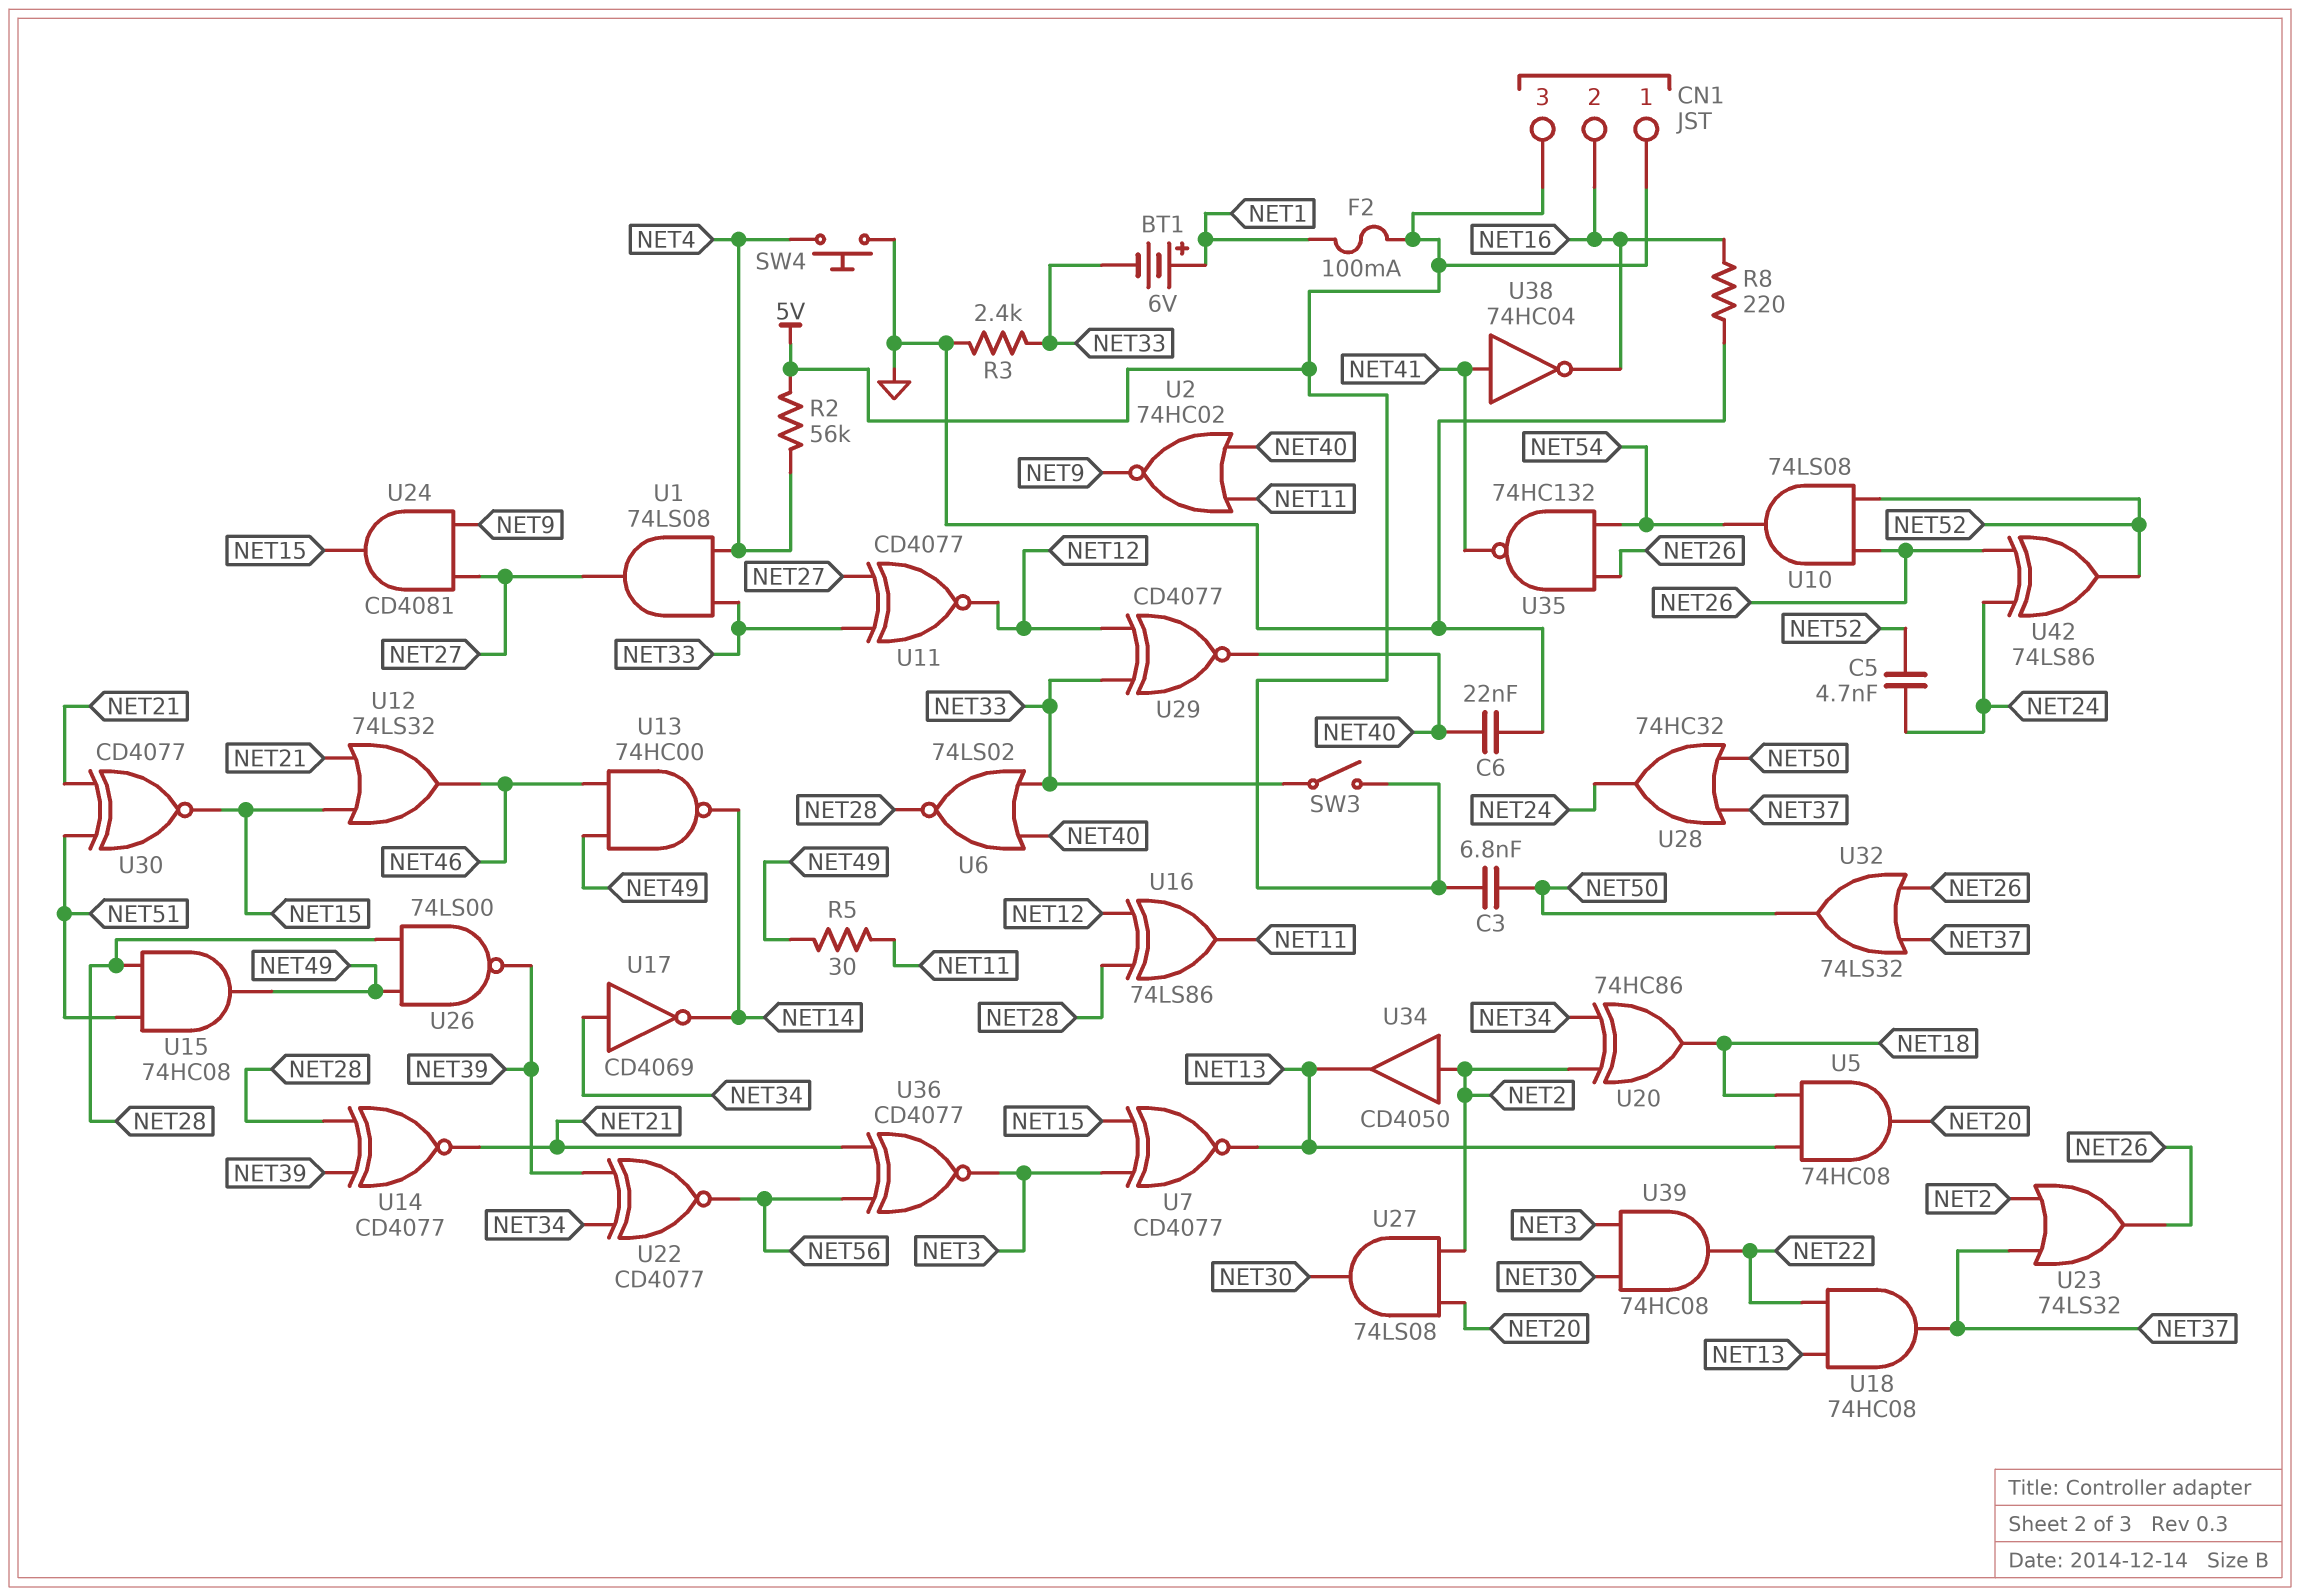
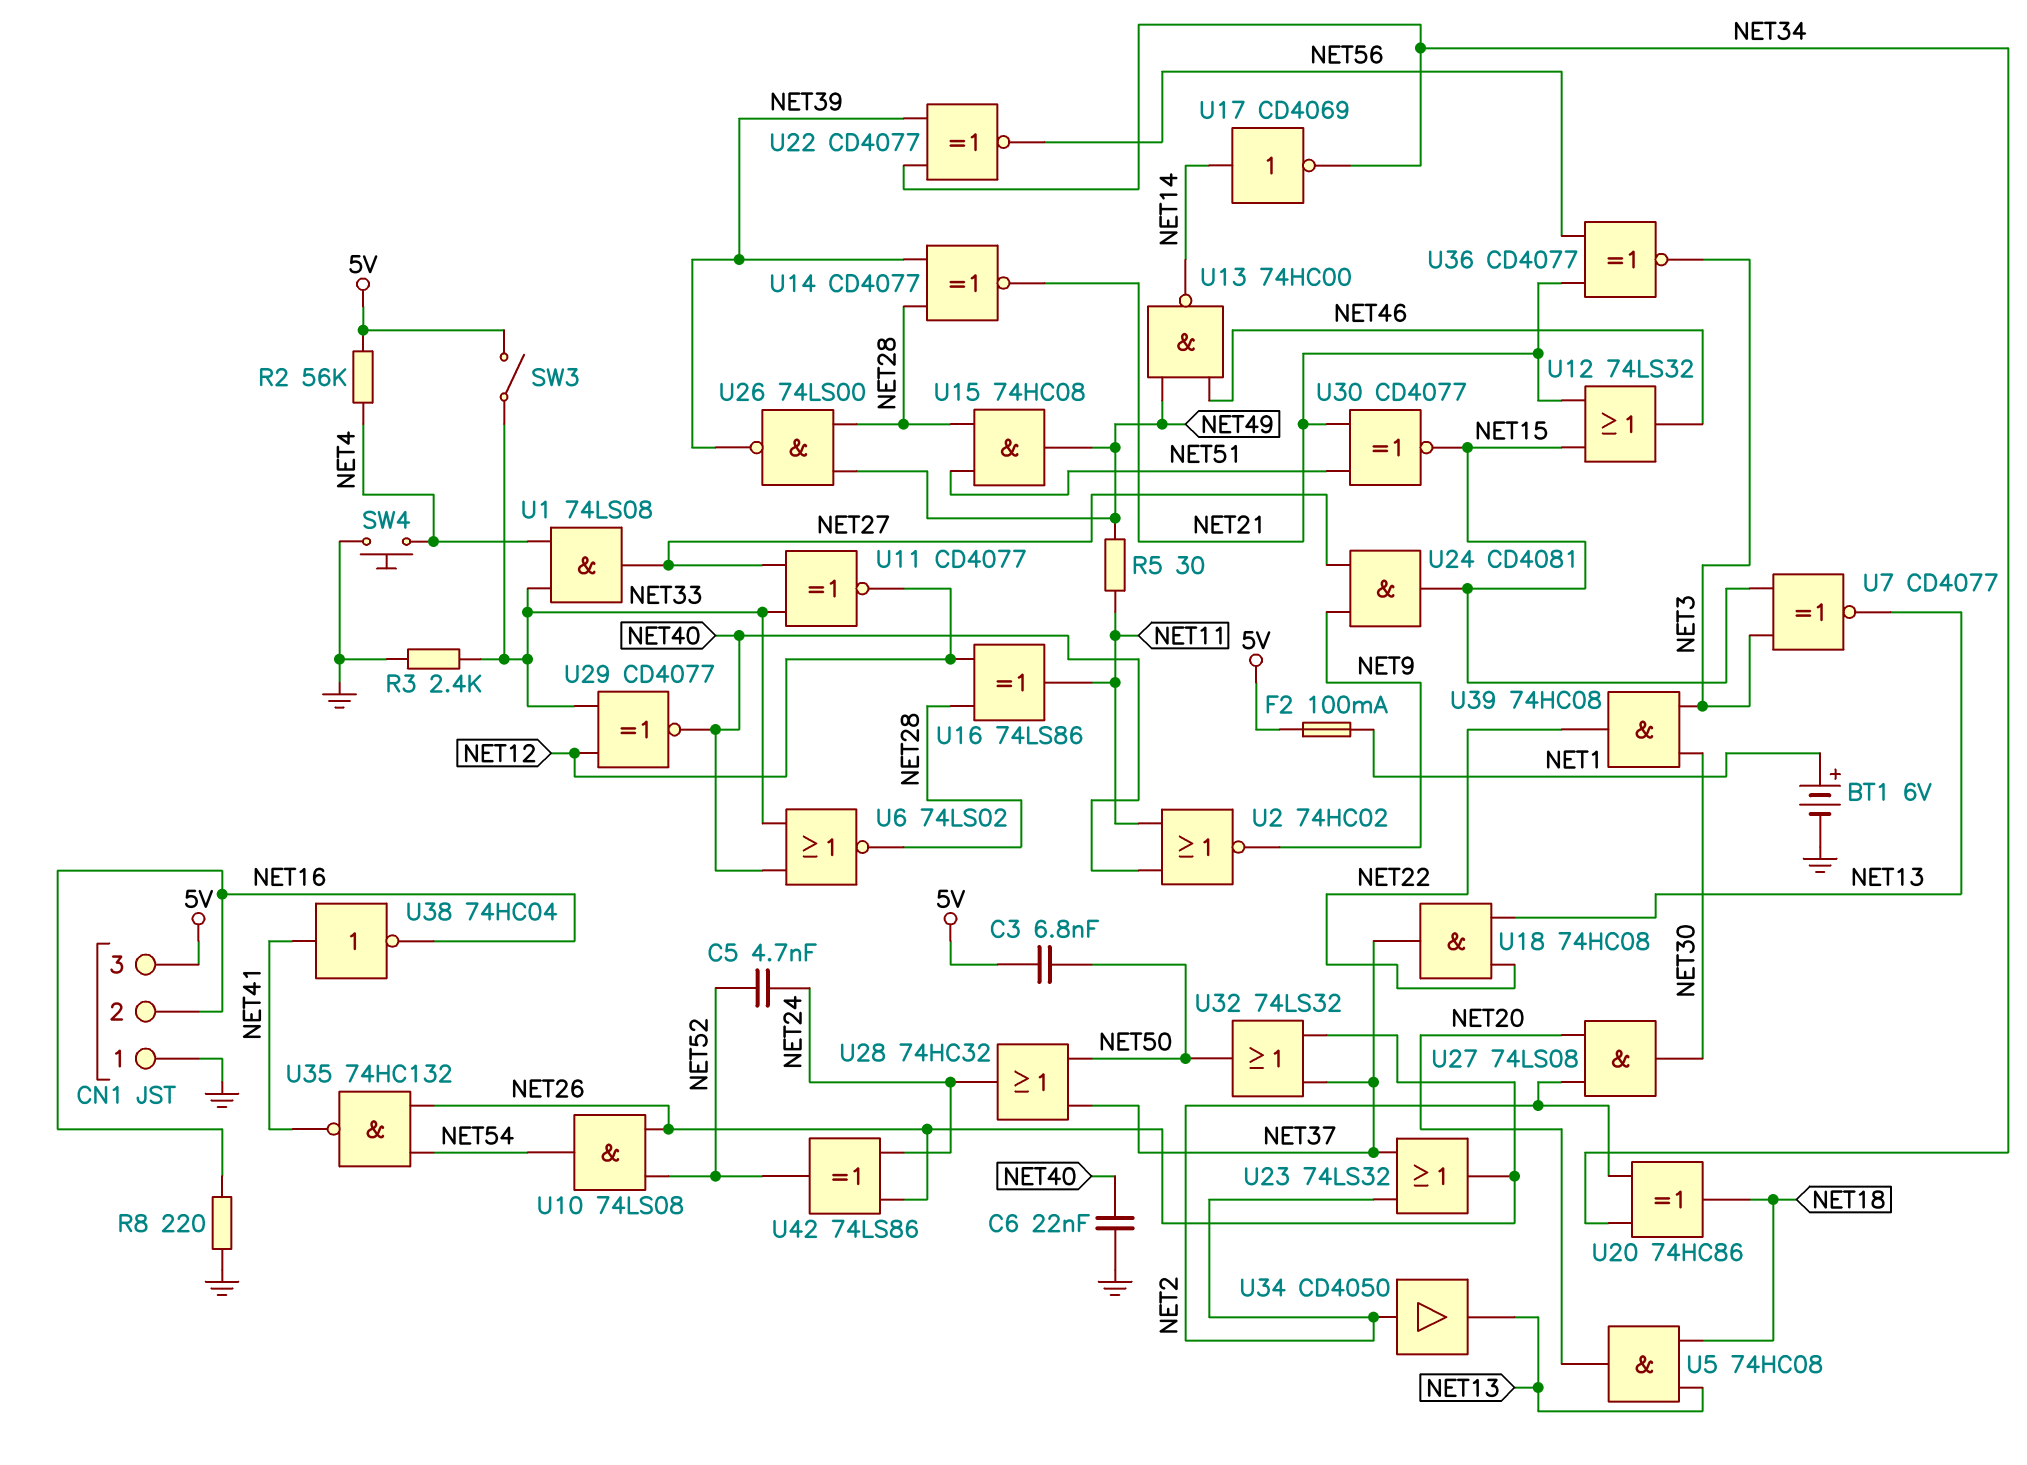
BT1: 6V (plus NET1, minus NET33) -> 6V (plus NET1, minus GND)
CN1 pin 1: 5V -> GND
U17: NOT CD4069 (in NET34, out NET14) -> NOT CD4069 (in NET14, out NET34)

